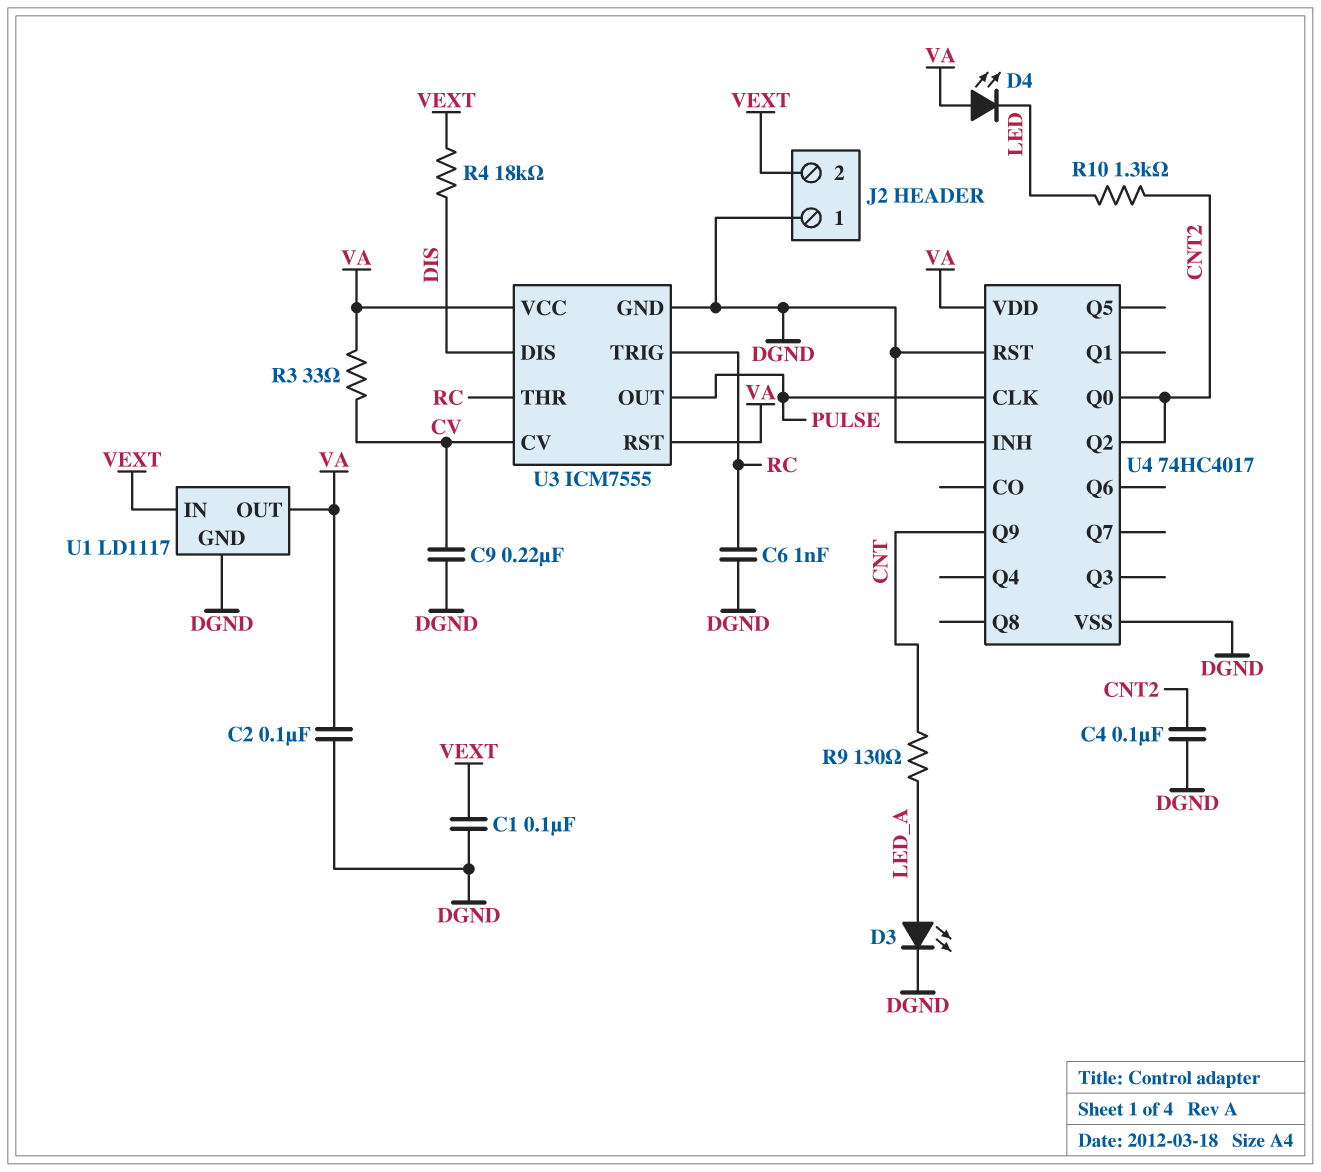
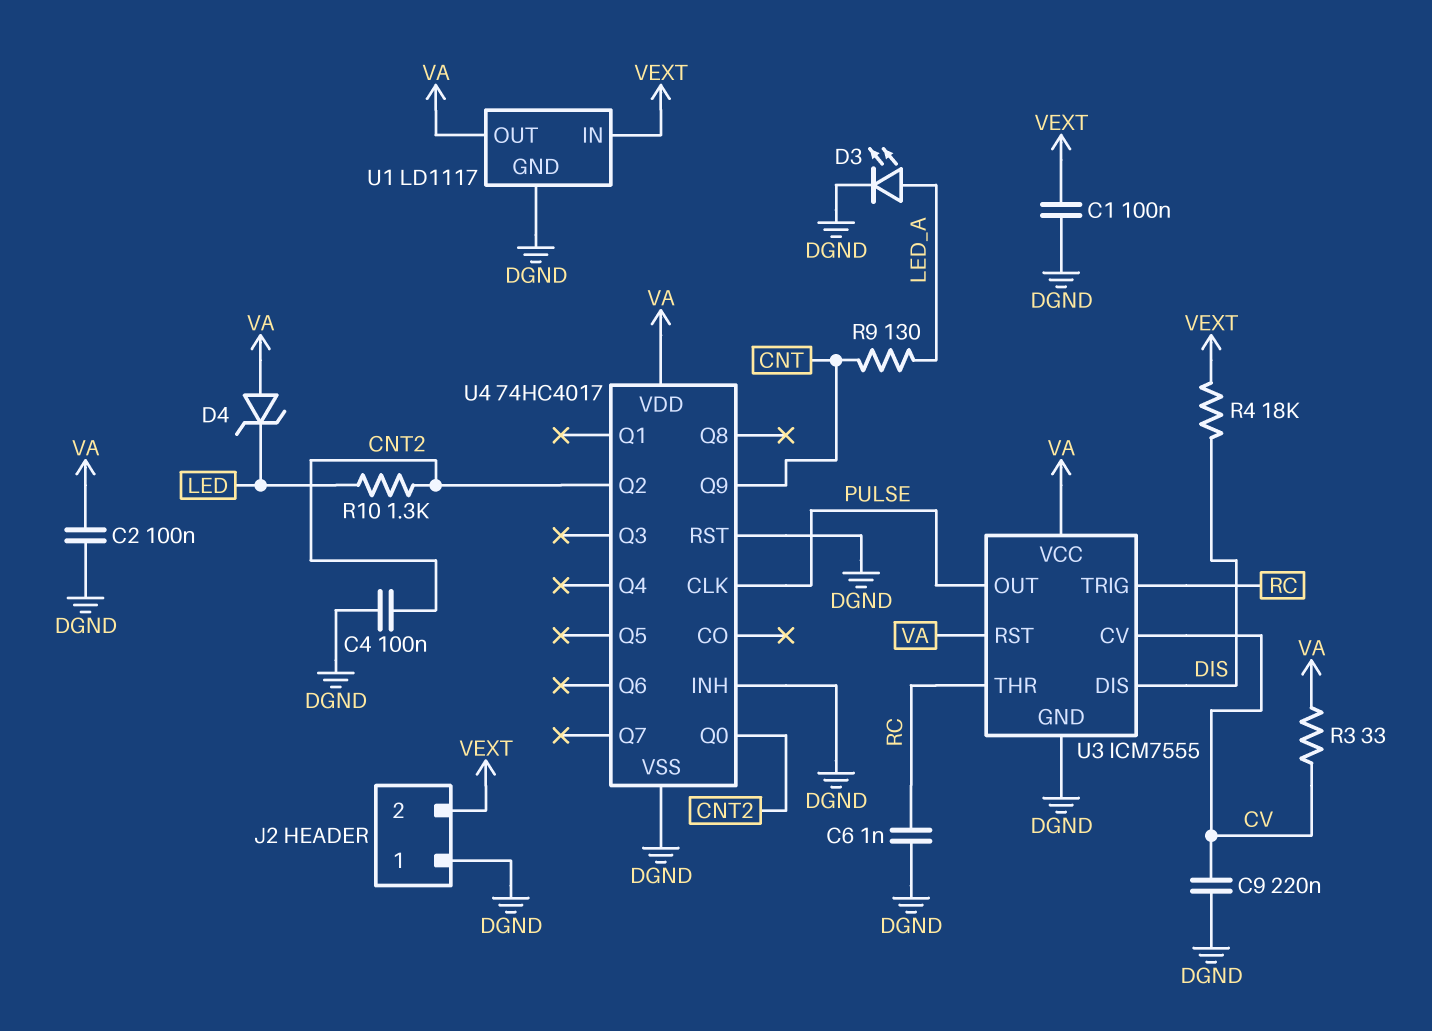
D4: LED (A VA, K LED) -> zener (A VA, K LED)

